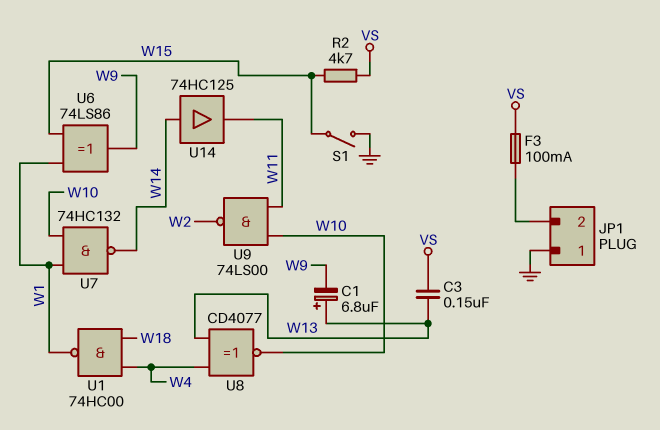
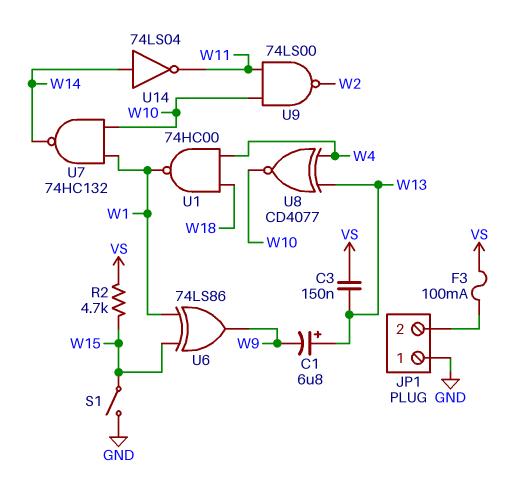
U14: buffer 74HC125 (in W14, out W11) -> NOT 74LS04 (in W14, out W11)

